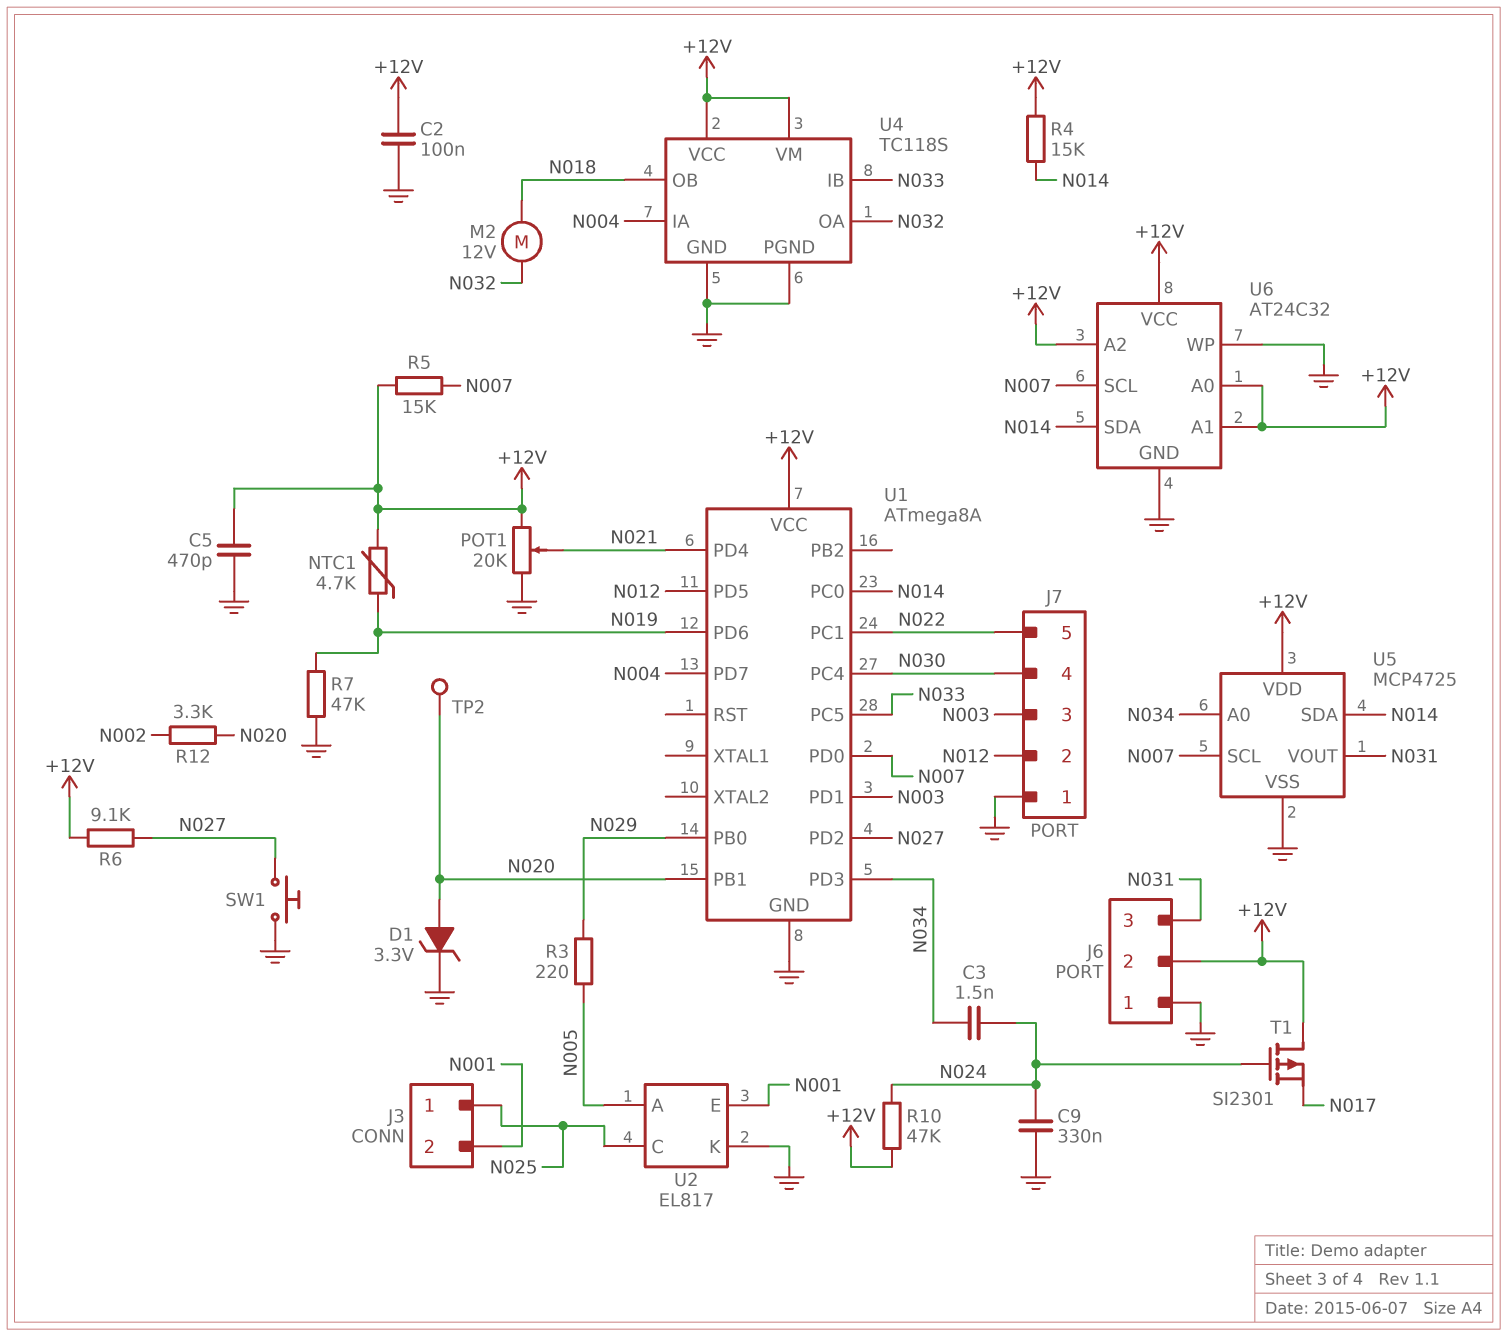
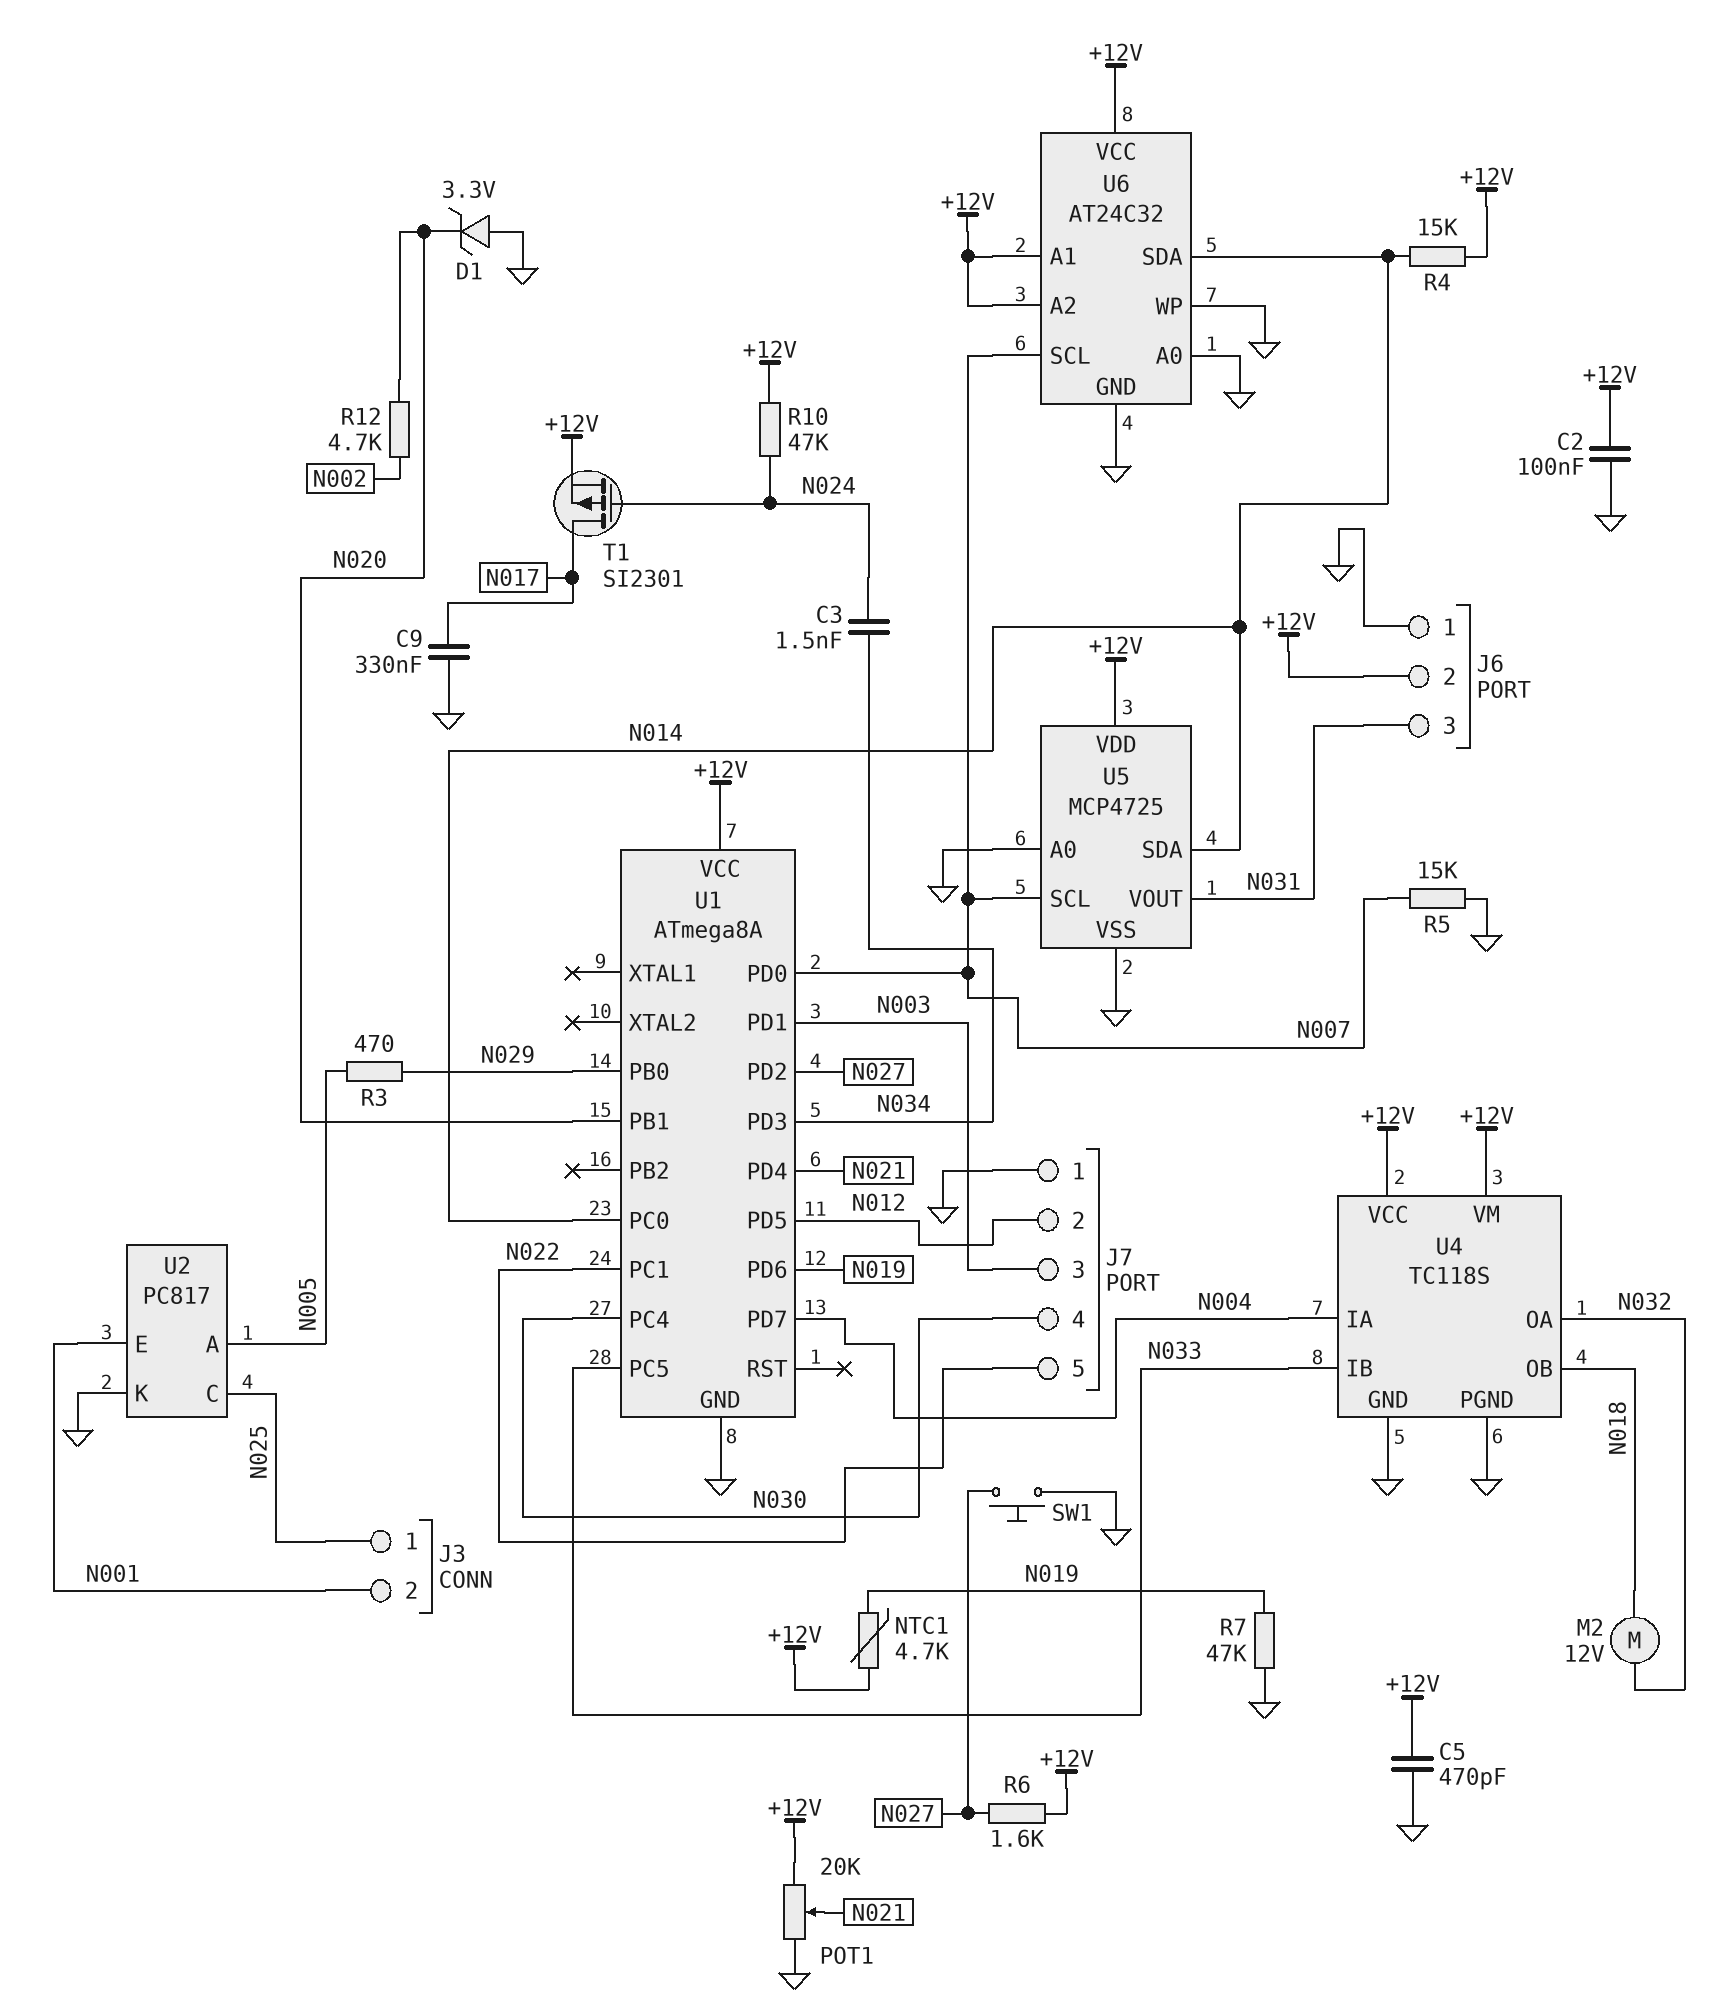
C9: 330nF (GND, N024) -> 330nF (GND, N017)
D1: zener 3.3V (A N020, K GND) -> zener 3.3V (A GND, K N020)
R3: 220 (N005, N029) -> 470 (N005, N029)
R5: 15k (+12V, N007) -> 15k (GND, N007)
R6: 9.1k (+12V, N027) -> 1.6k (+12V, N027)
R12: 3.3k (N002, N020) -> 4.7k (N002, N020)
T1: PMOS SI2301 (G N024, D +12V, S N017) -> PMOS SI2301 (G N024, D N017, S +12V)
TP2: test point (N020) -> none
U2: EL817 -> PC817
U5 pin A0: N034 -> GND
U6 pin A0: +12V -> GND

